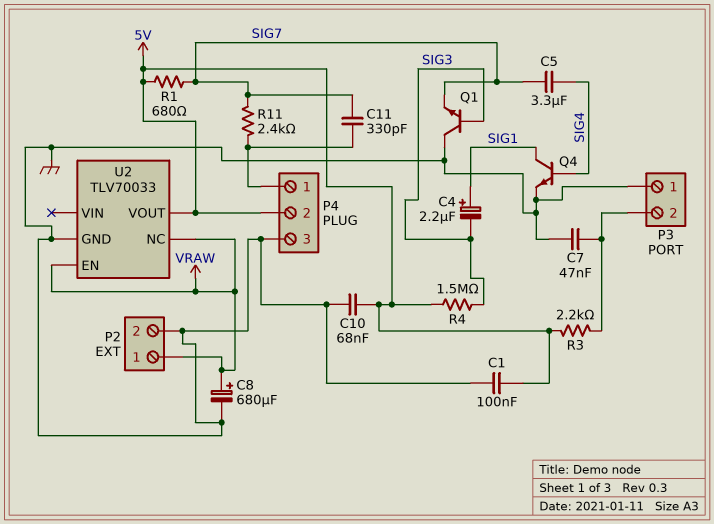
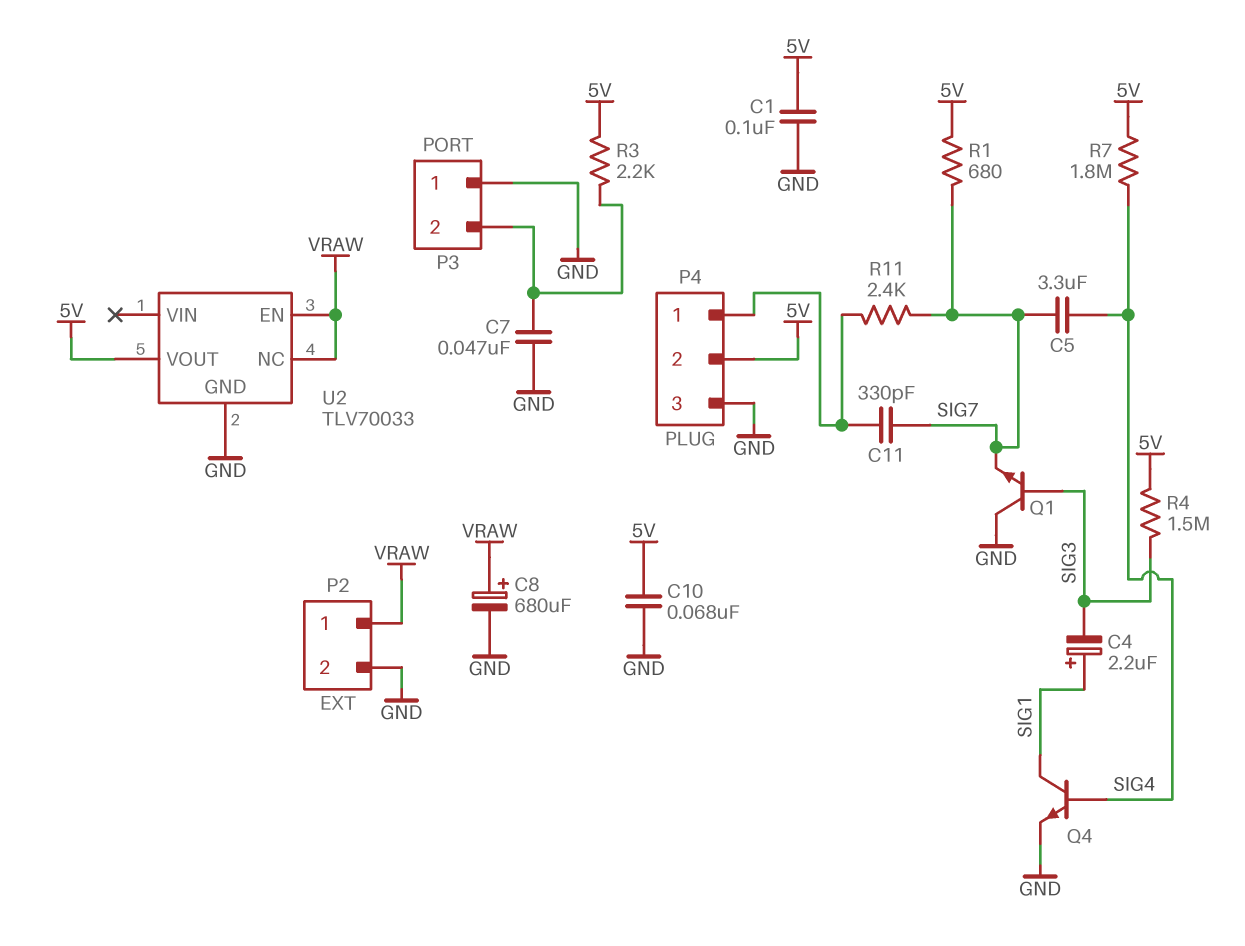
R7: none -> 1.8M (5V, SIG4)

